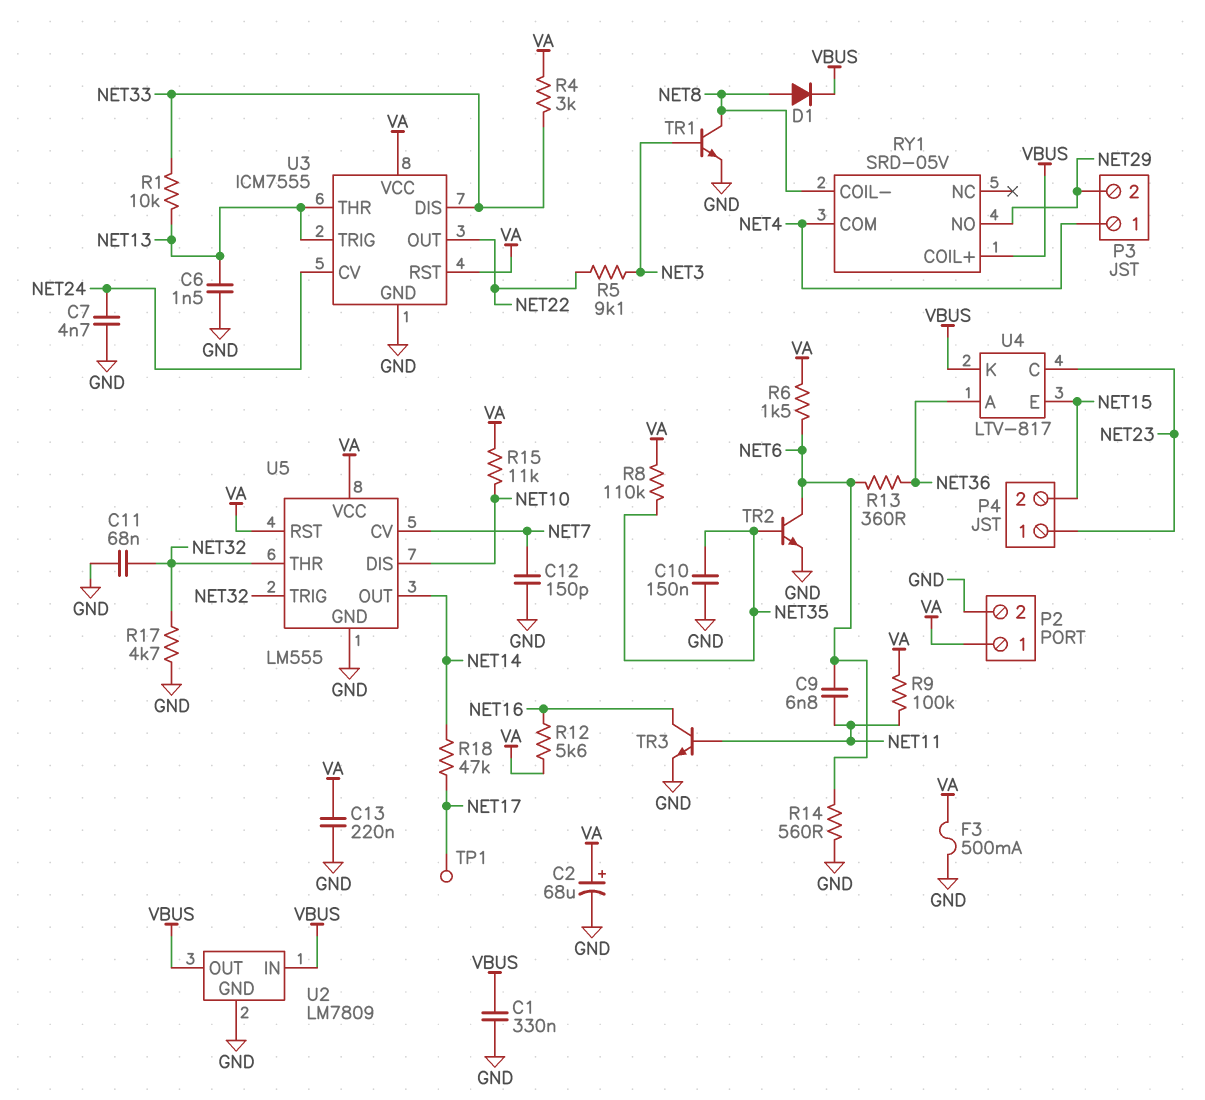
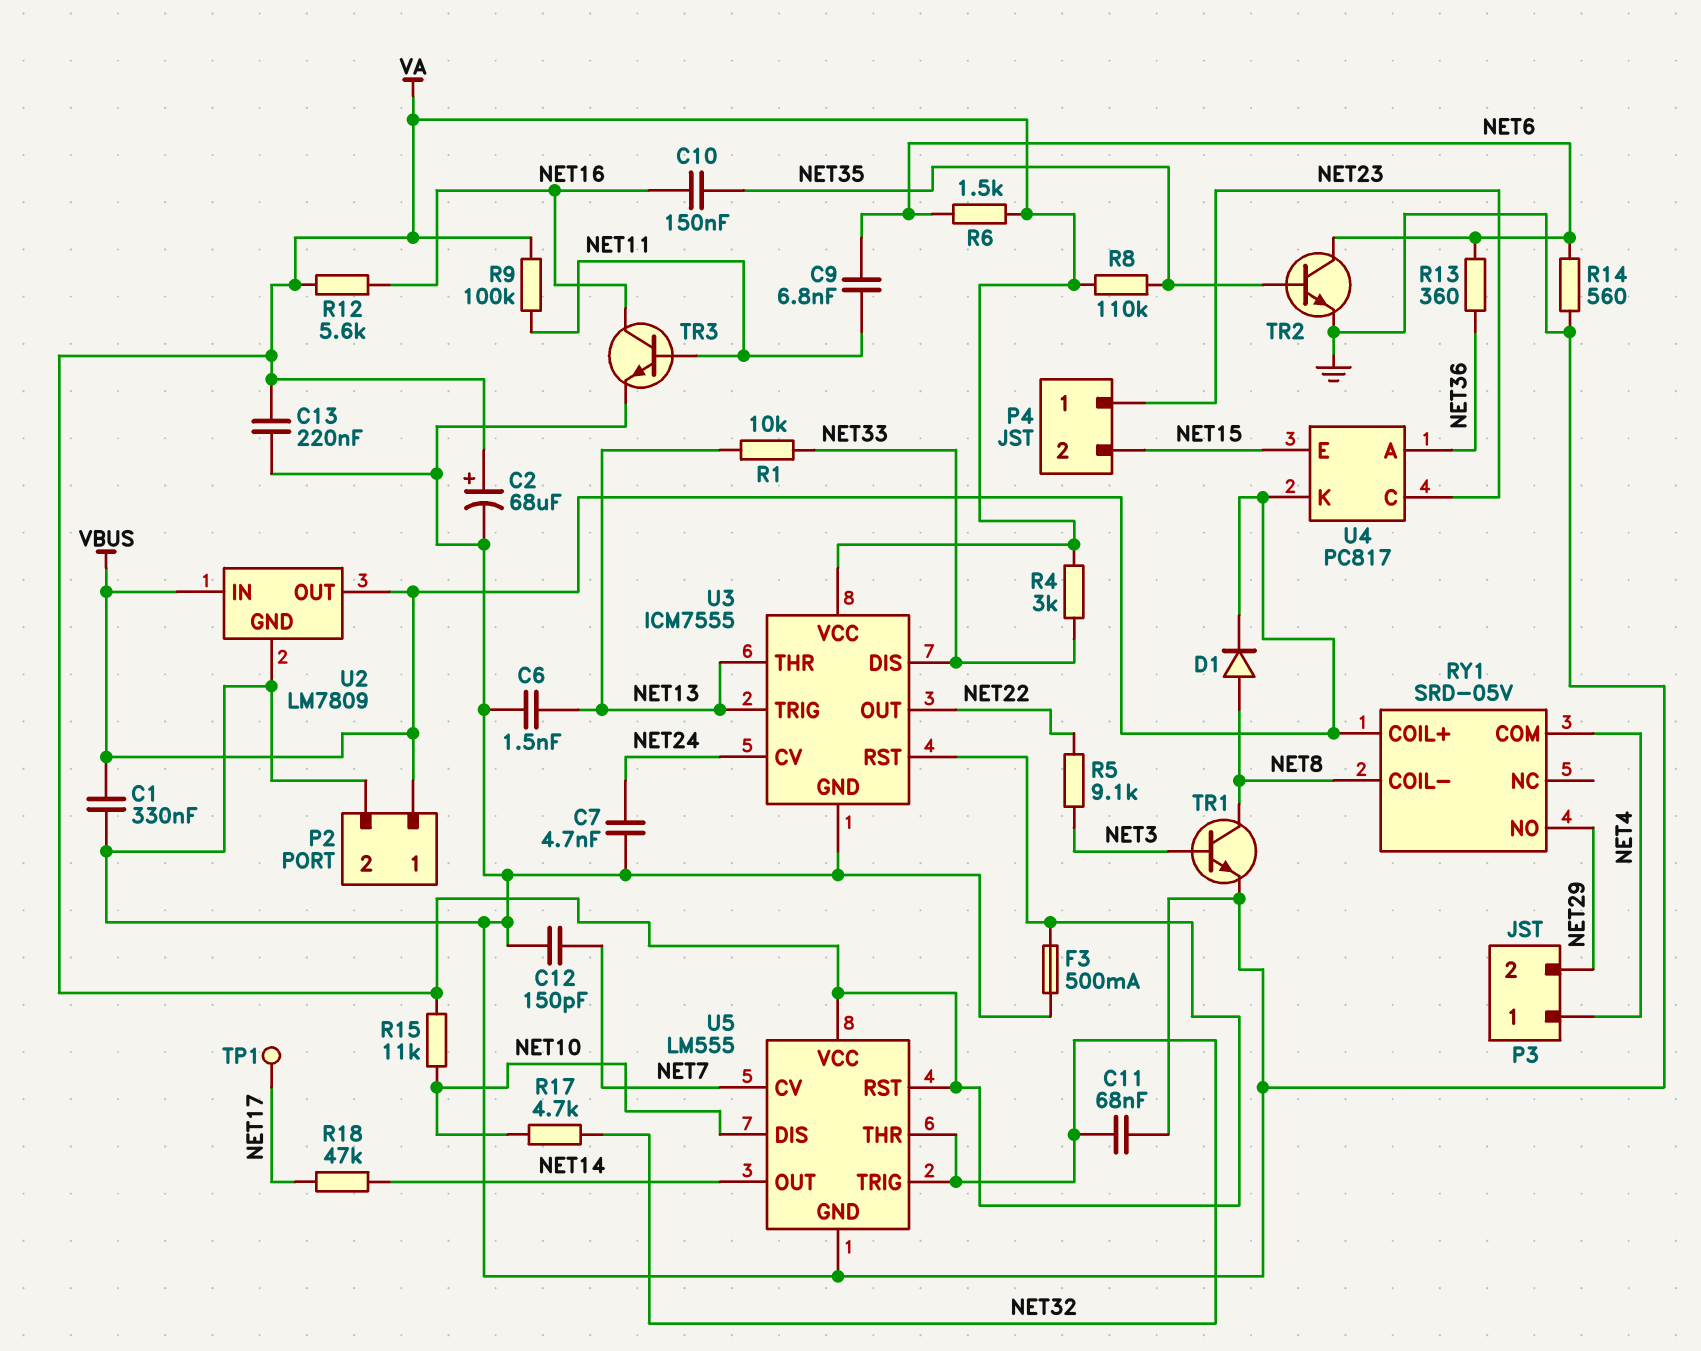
C10: 150nF (GND, NET35) -> 150nF (NET16, NET35)
P2 pin 1: VA -> VBUS
R17: 4.7k (GND, NET32) -> 4.7k (NET10, NET32)
U4: LTV-817 -> PC817

